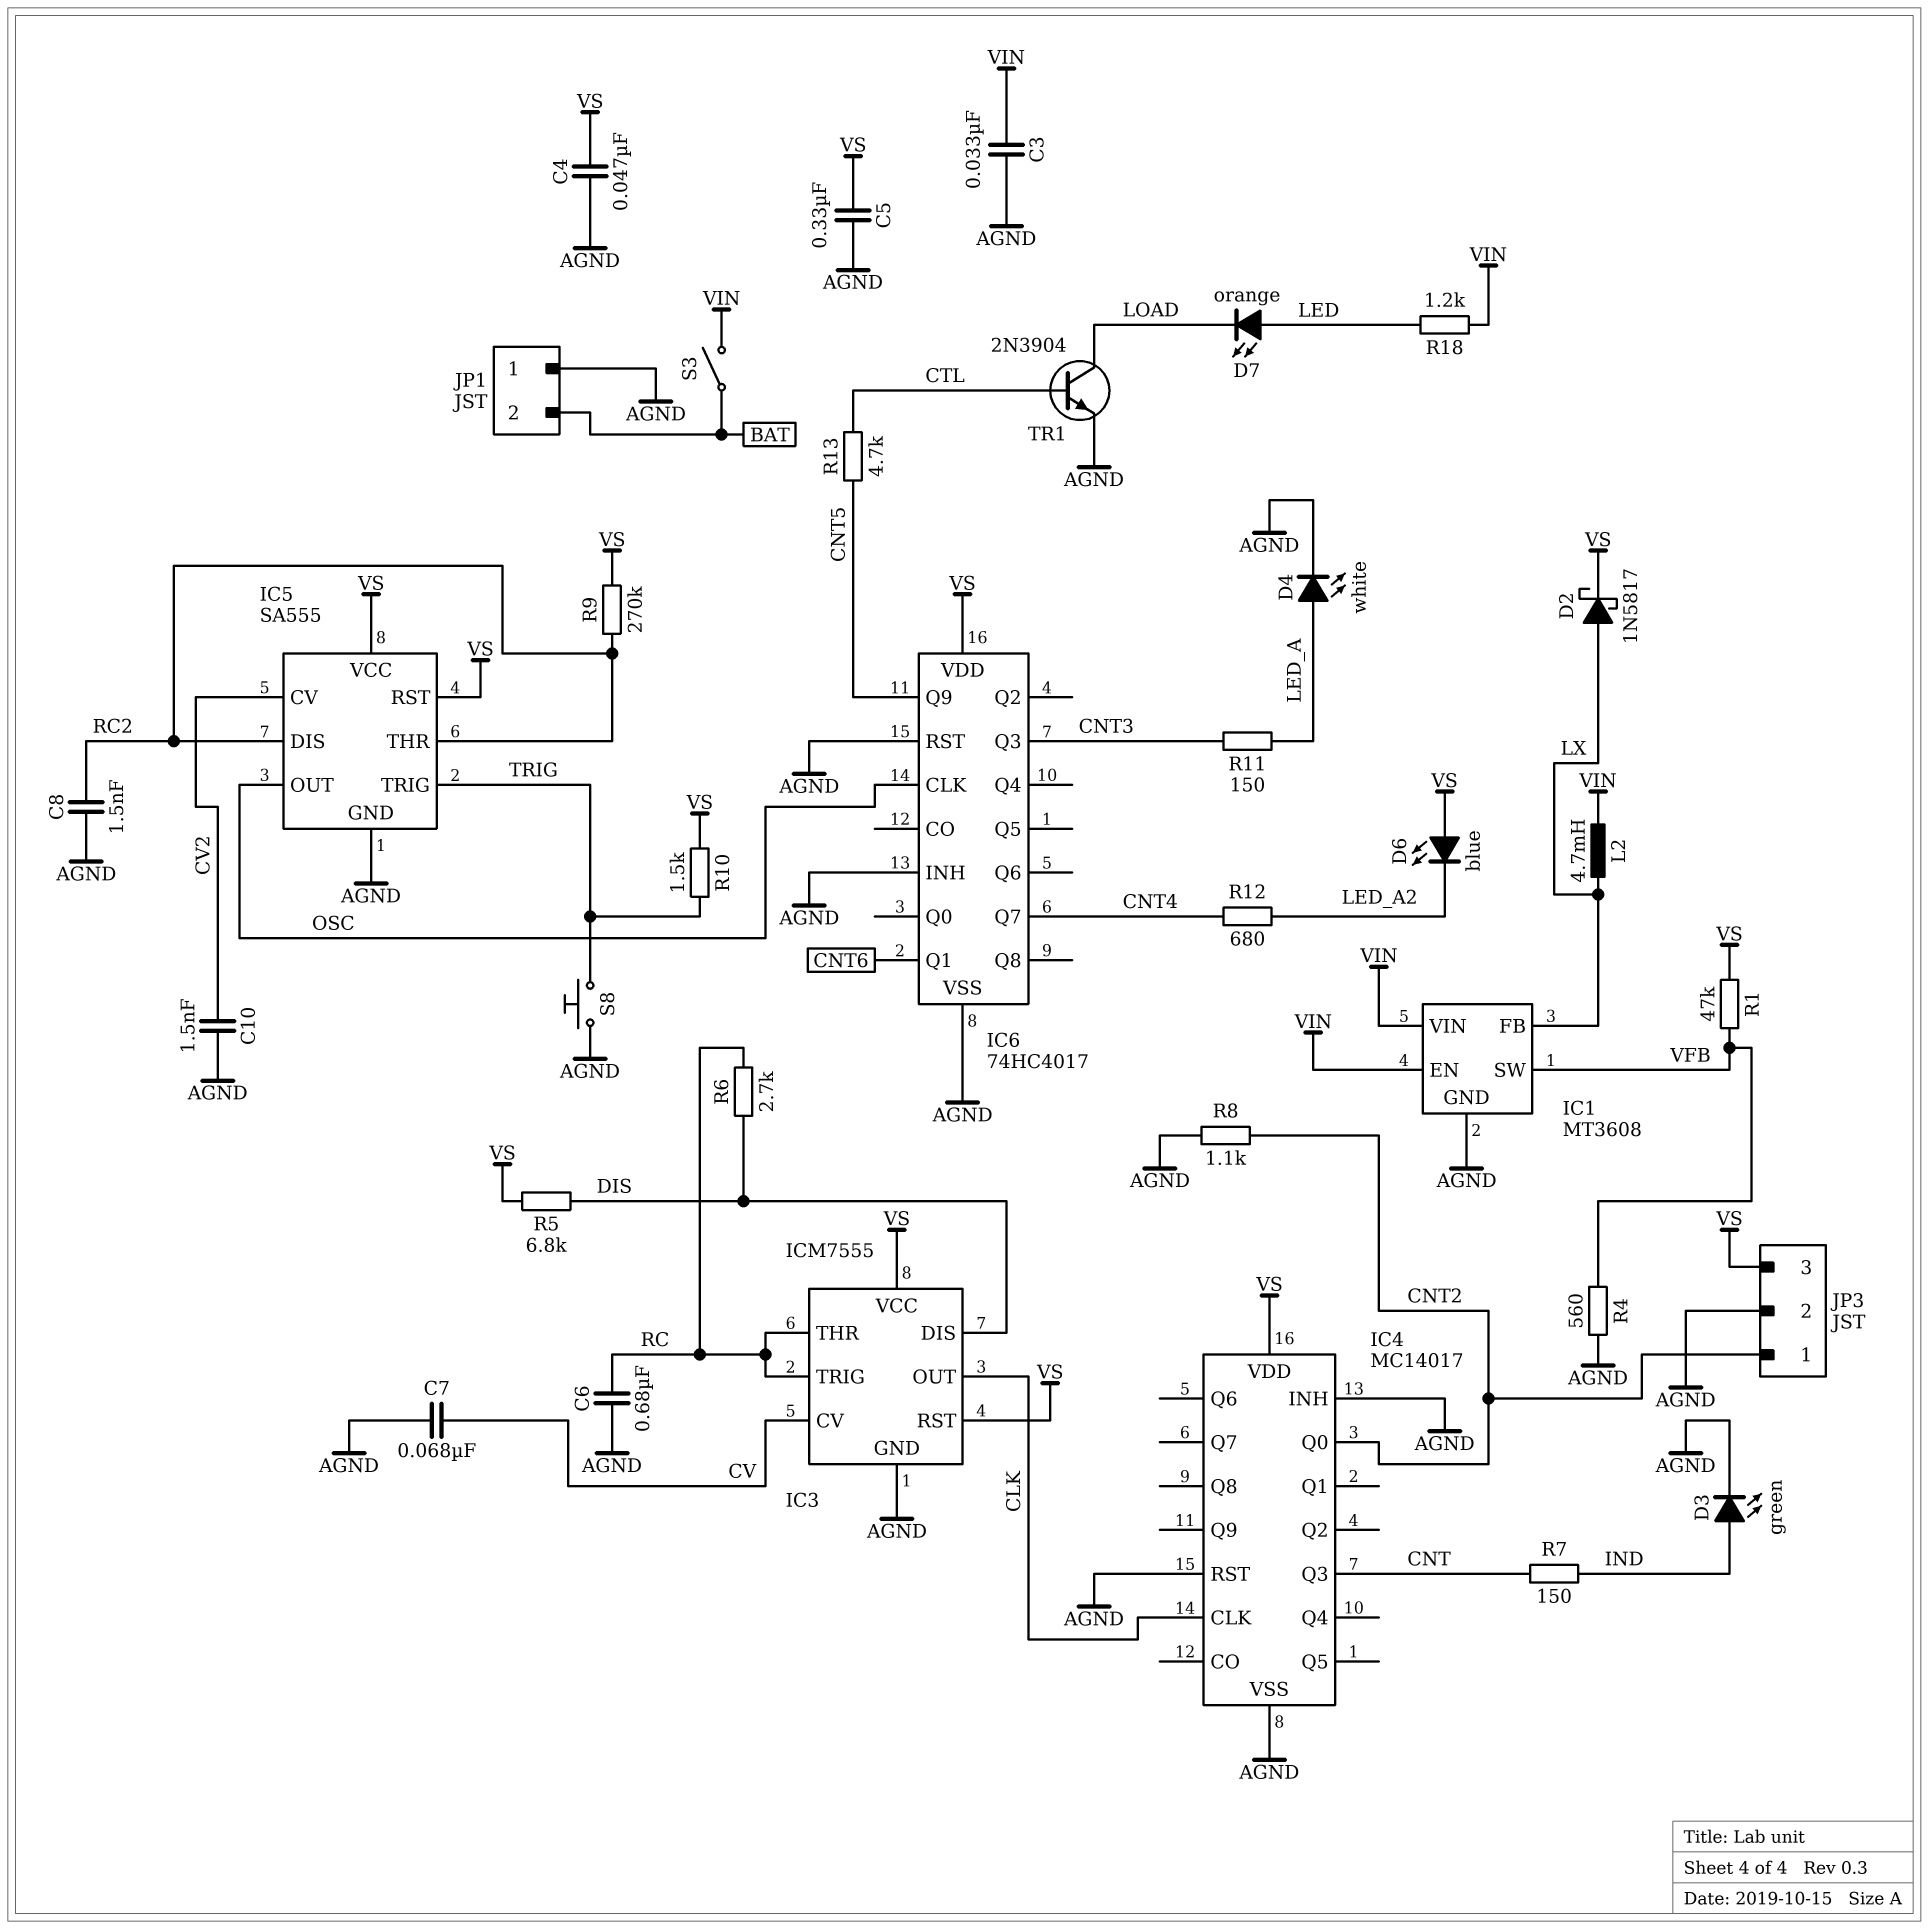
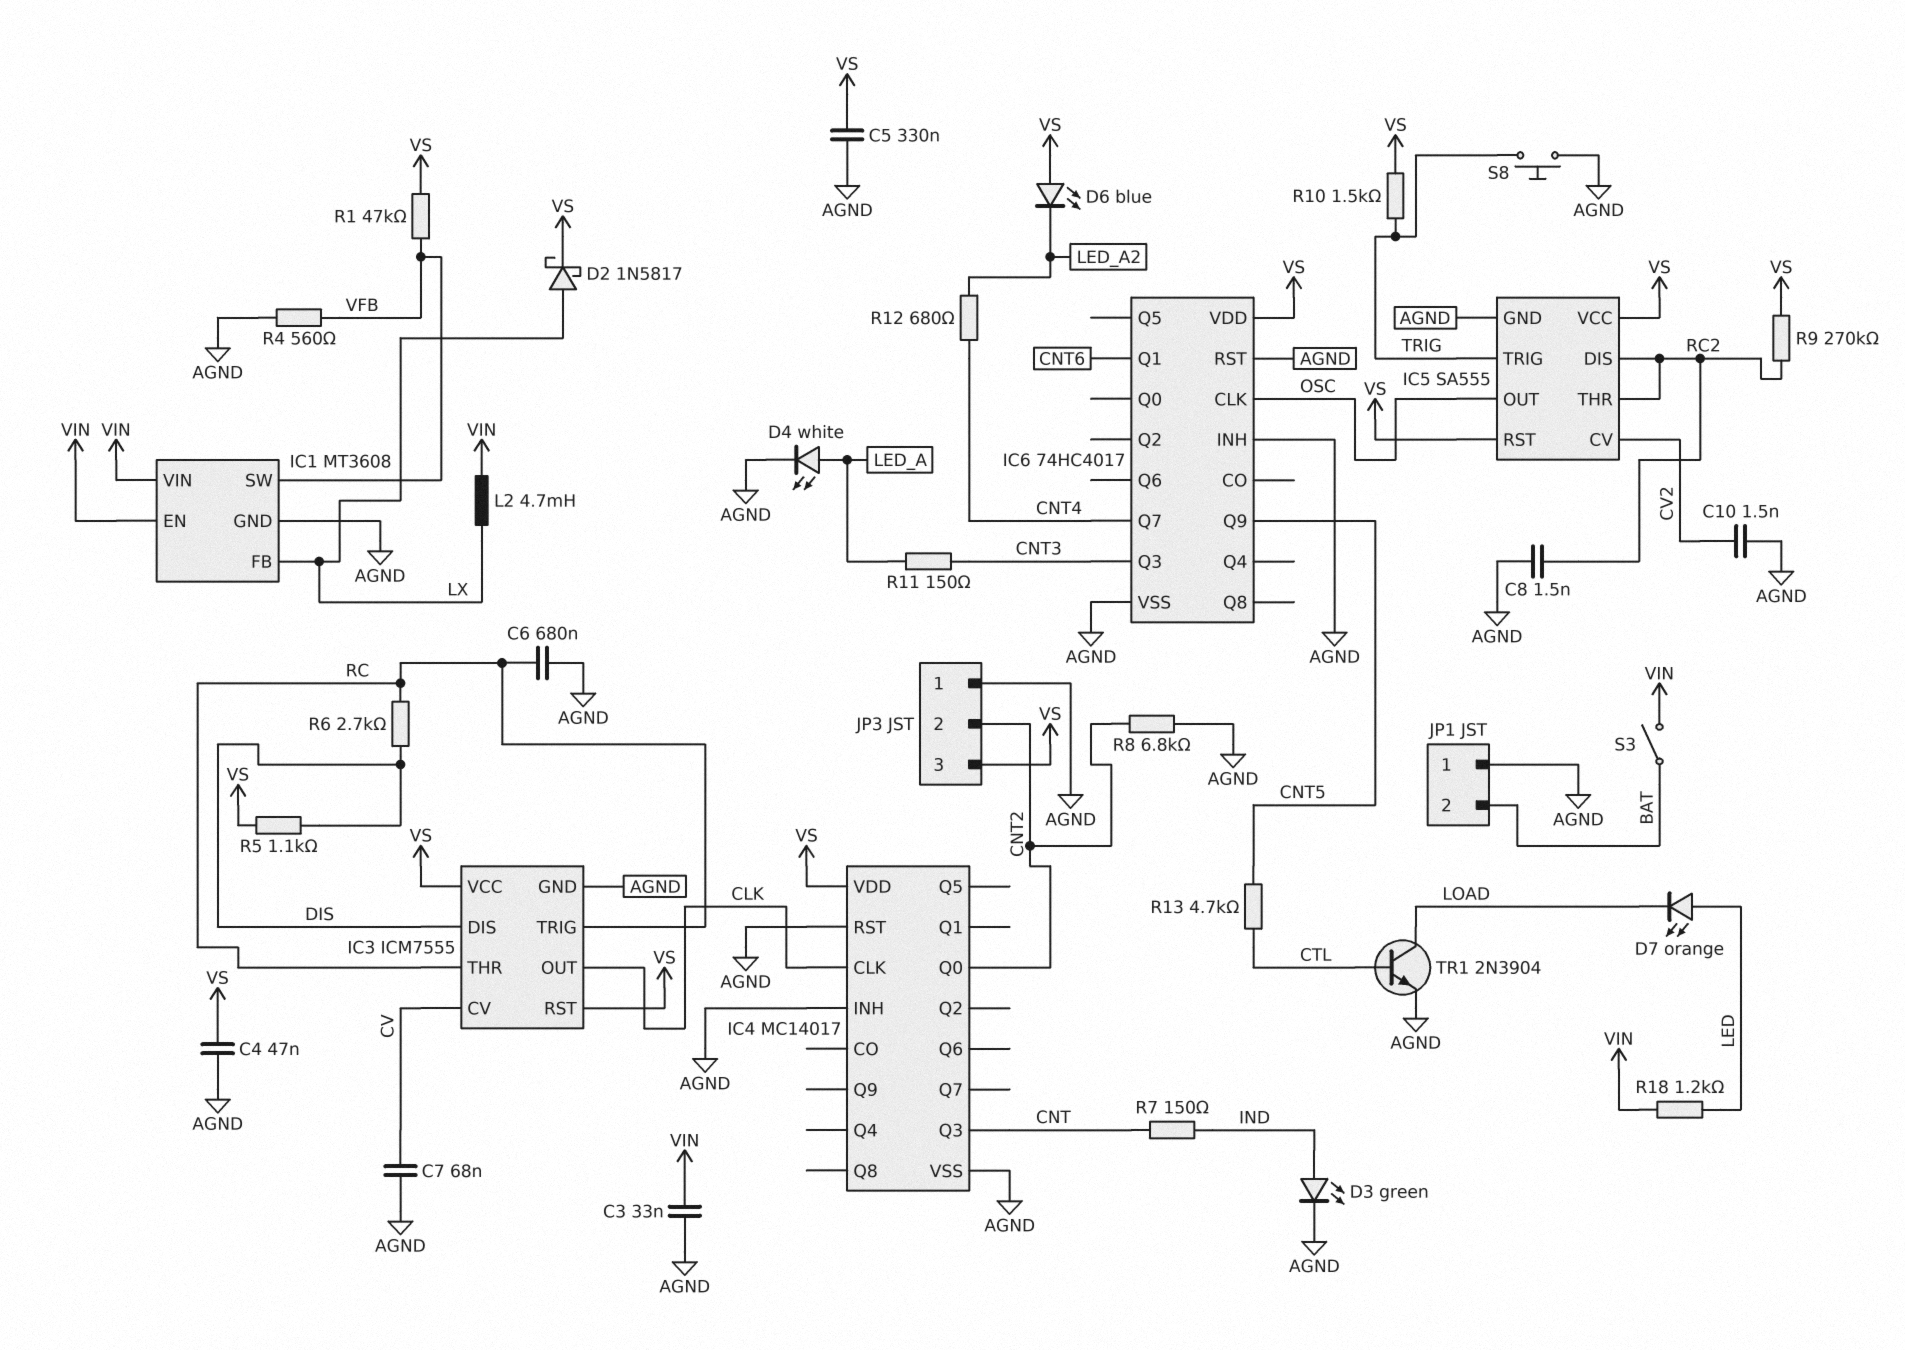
JP3 pin 1: CNT2 -> AGND
JP3 pin 2: AGND -> CNT2
R5: 6.8k (DIS, VS) -> 1.1k (DIS, VS)
R8: 1.1k (AGND, CNT2) -> 6.8k (AGND, CNT2)

